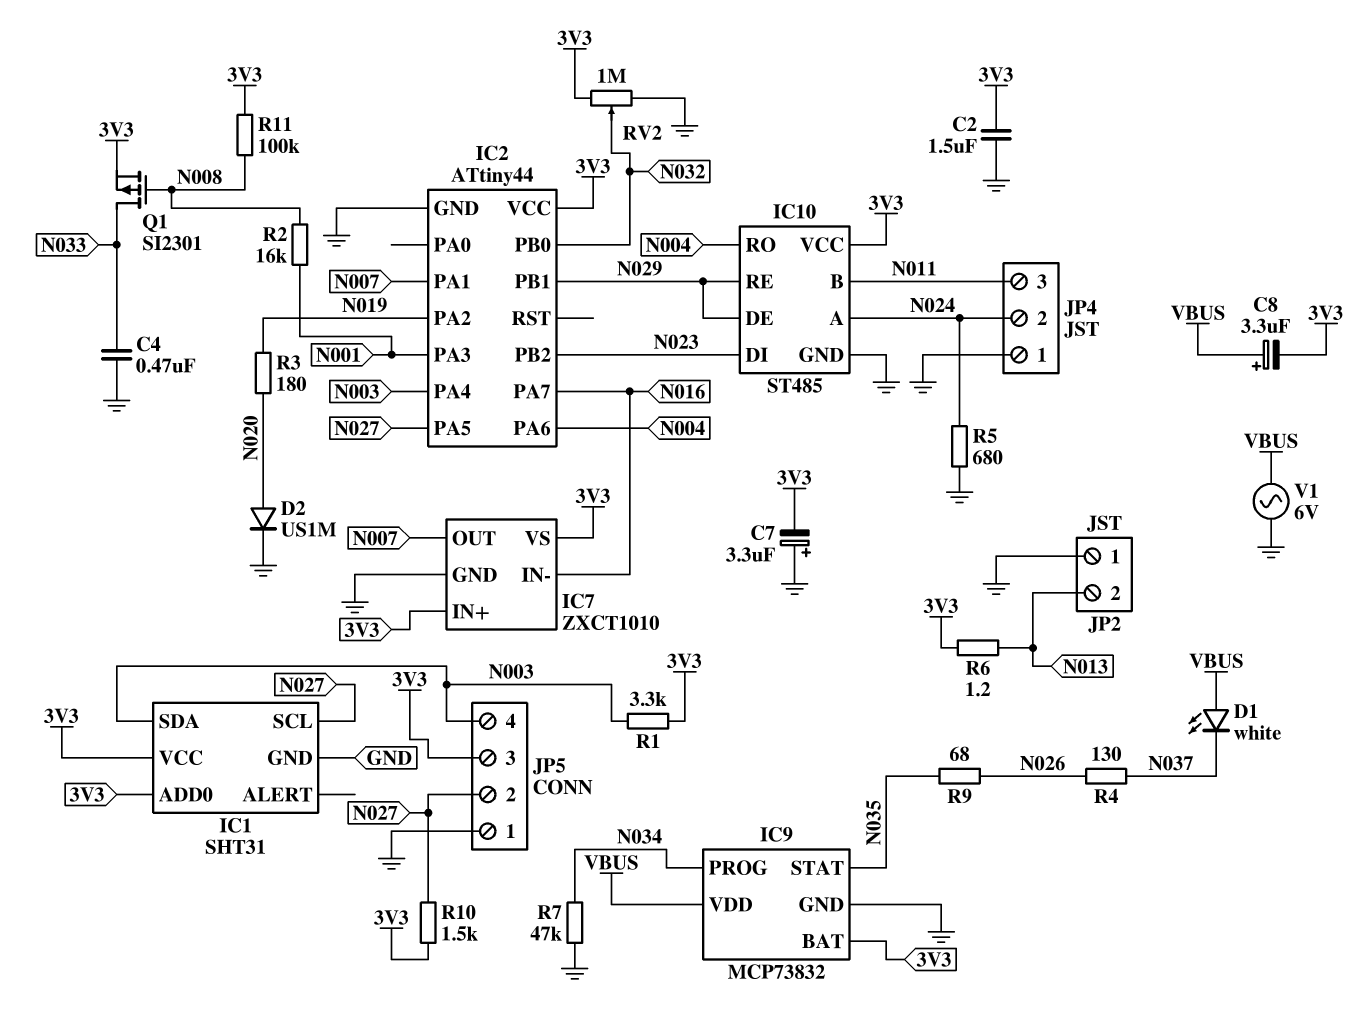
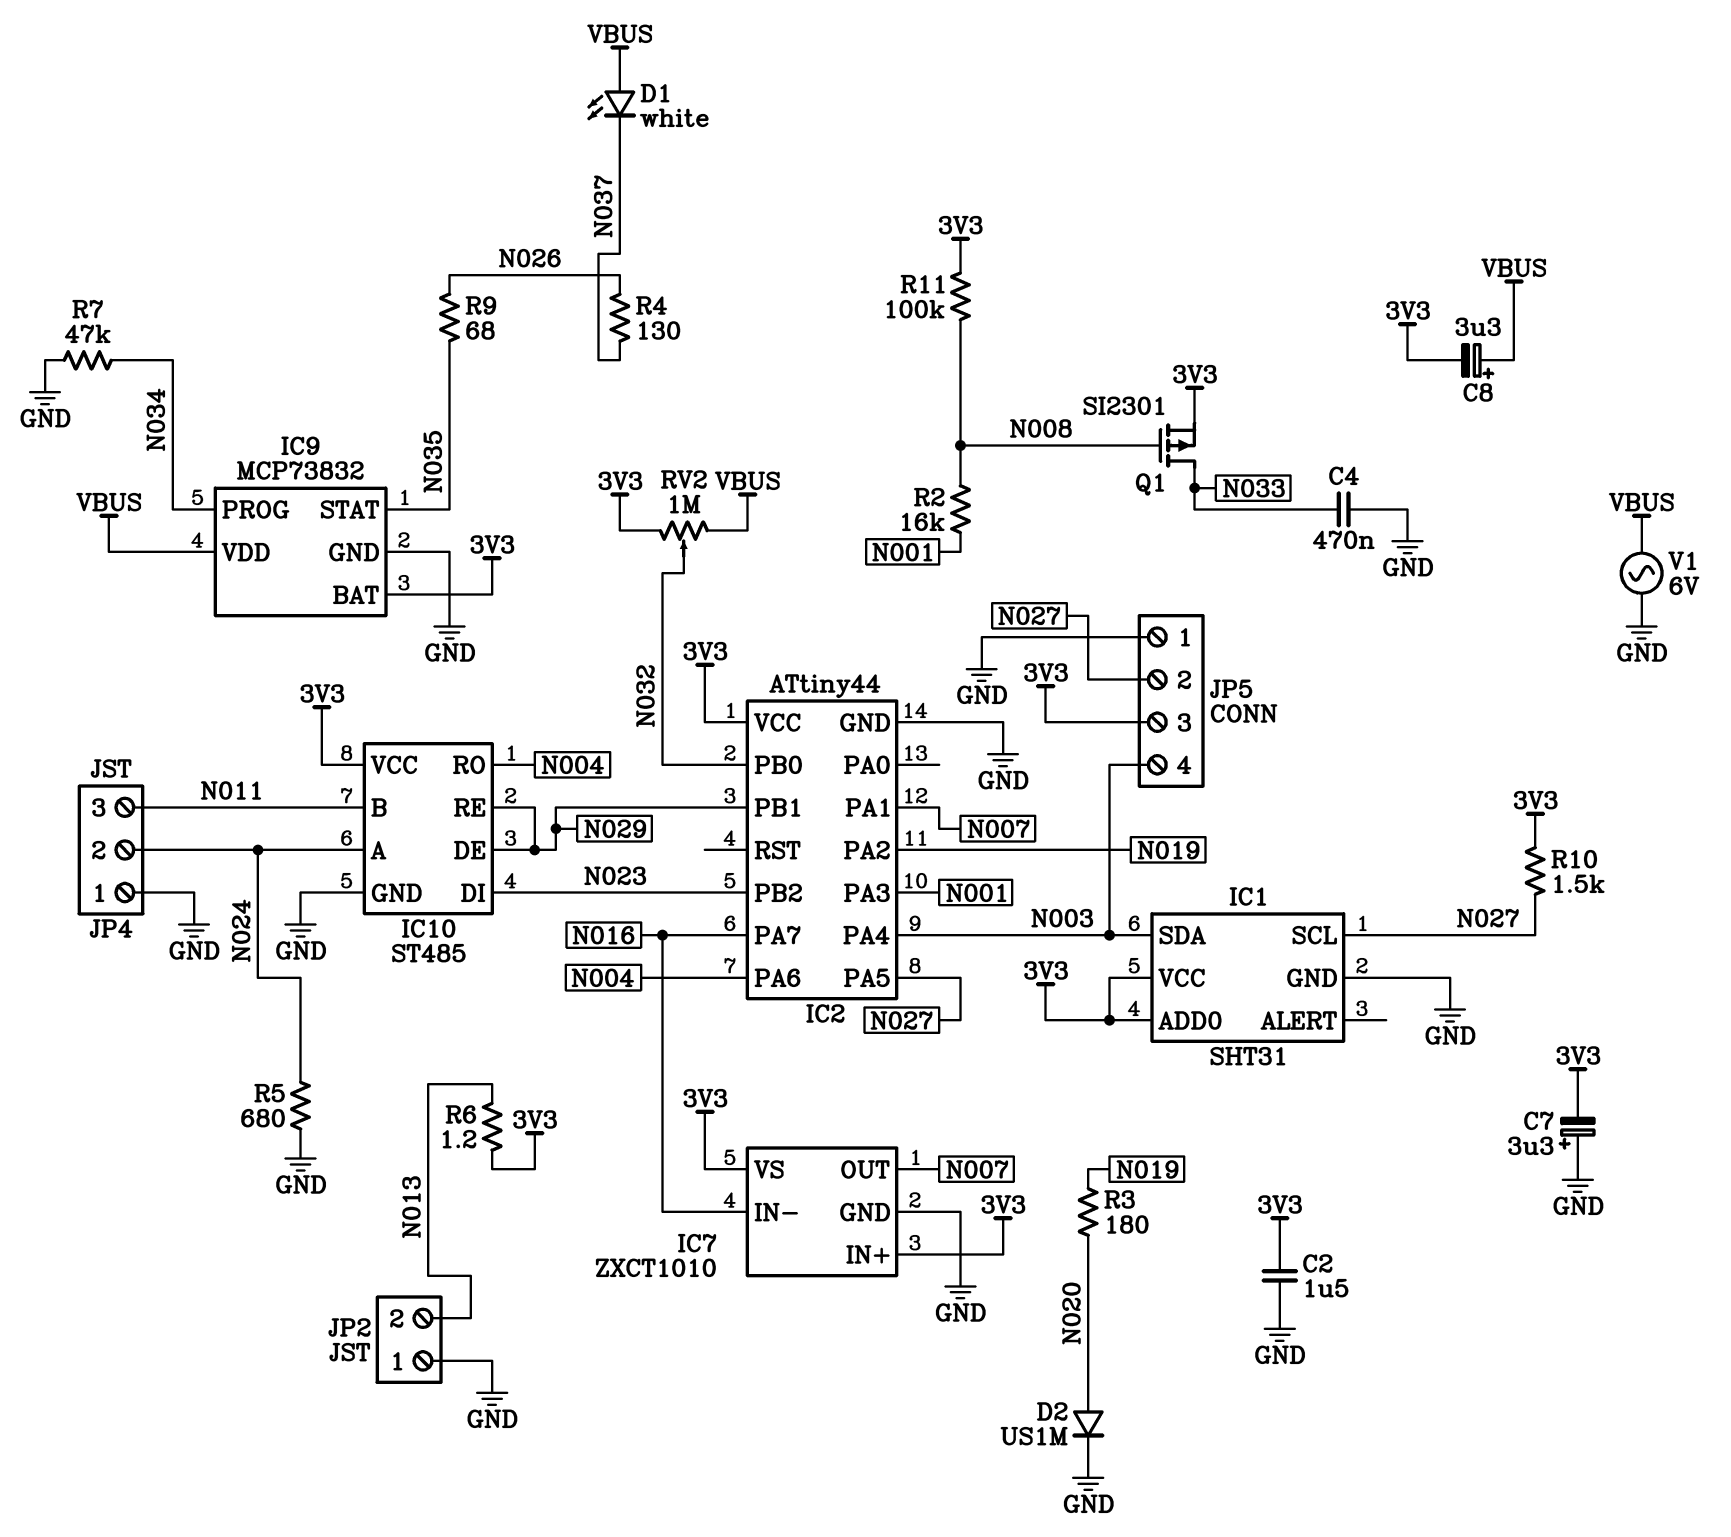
R1: 3.3k (3V3, N003) -> none
RV2: 1M (3V3, GND, wiper N032) -> 1M (3V3, VBUS, wiper N032)

